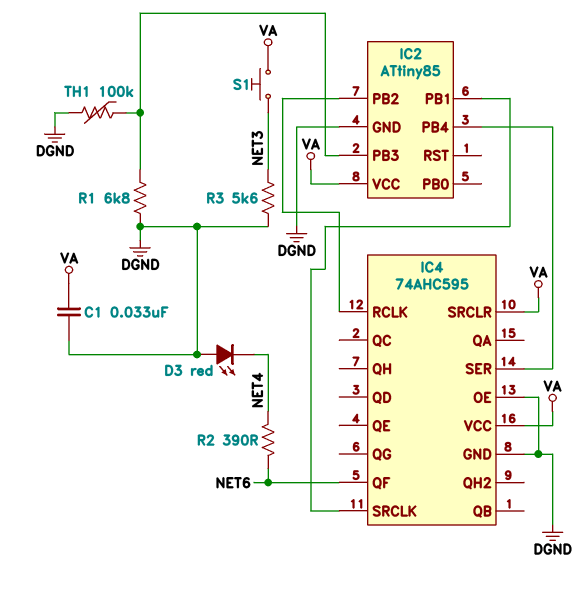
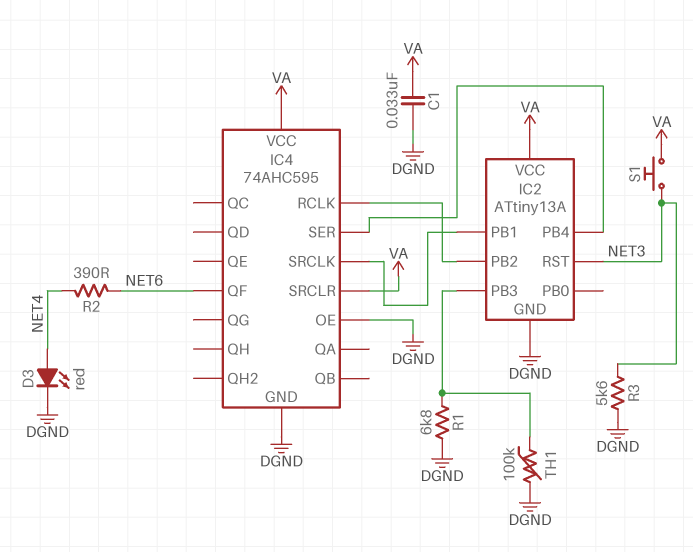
D3: LED red (A DGND, K NET4) -> LED red (A NET4, K DGND)
IC2: ATtiny85 -> ATtiny13A
IC2 pin RST: none -> NET3

